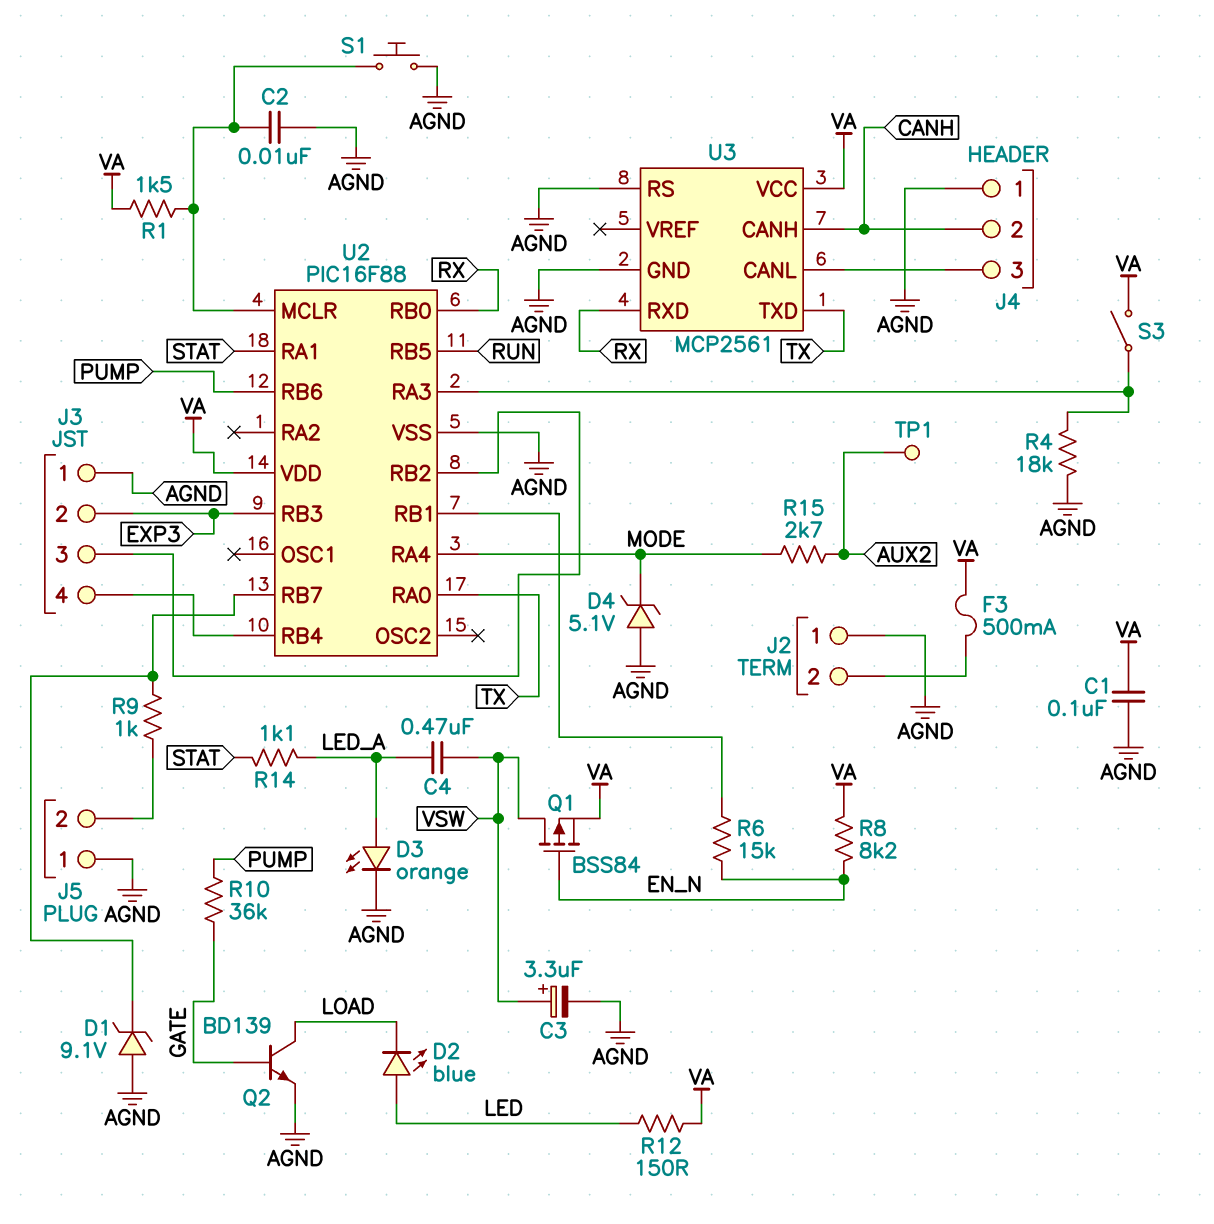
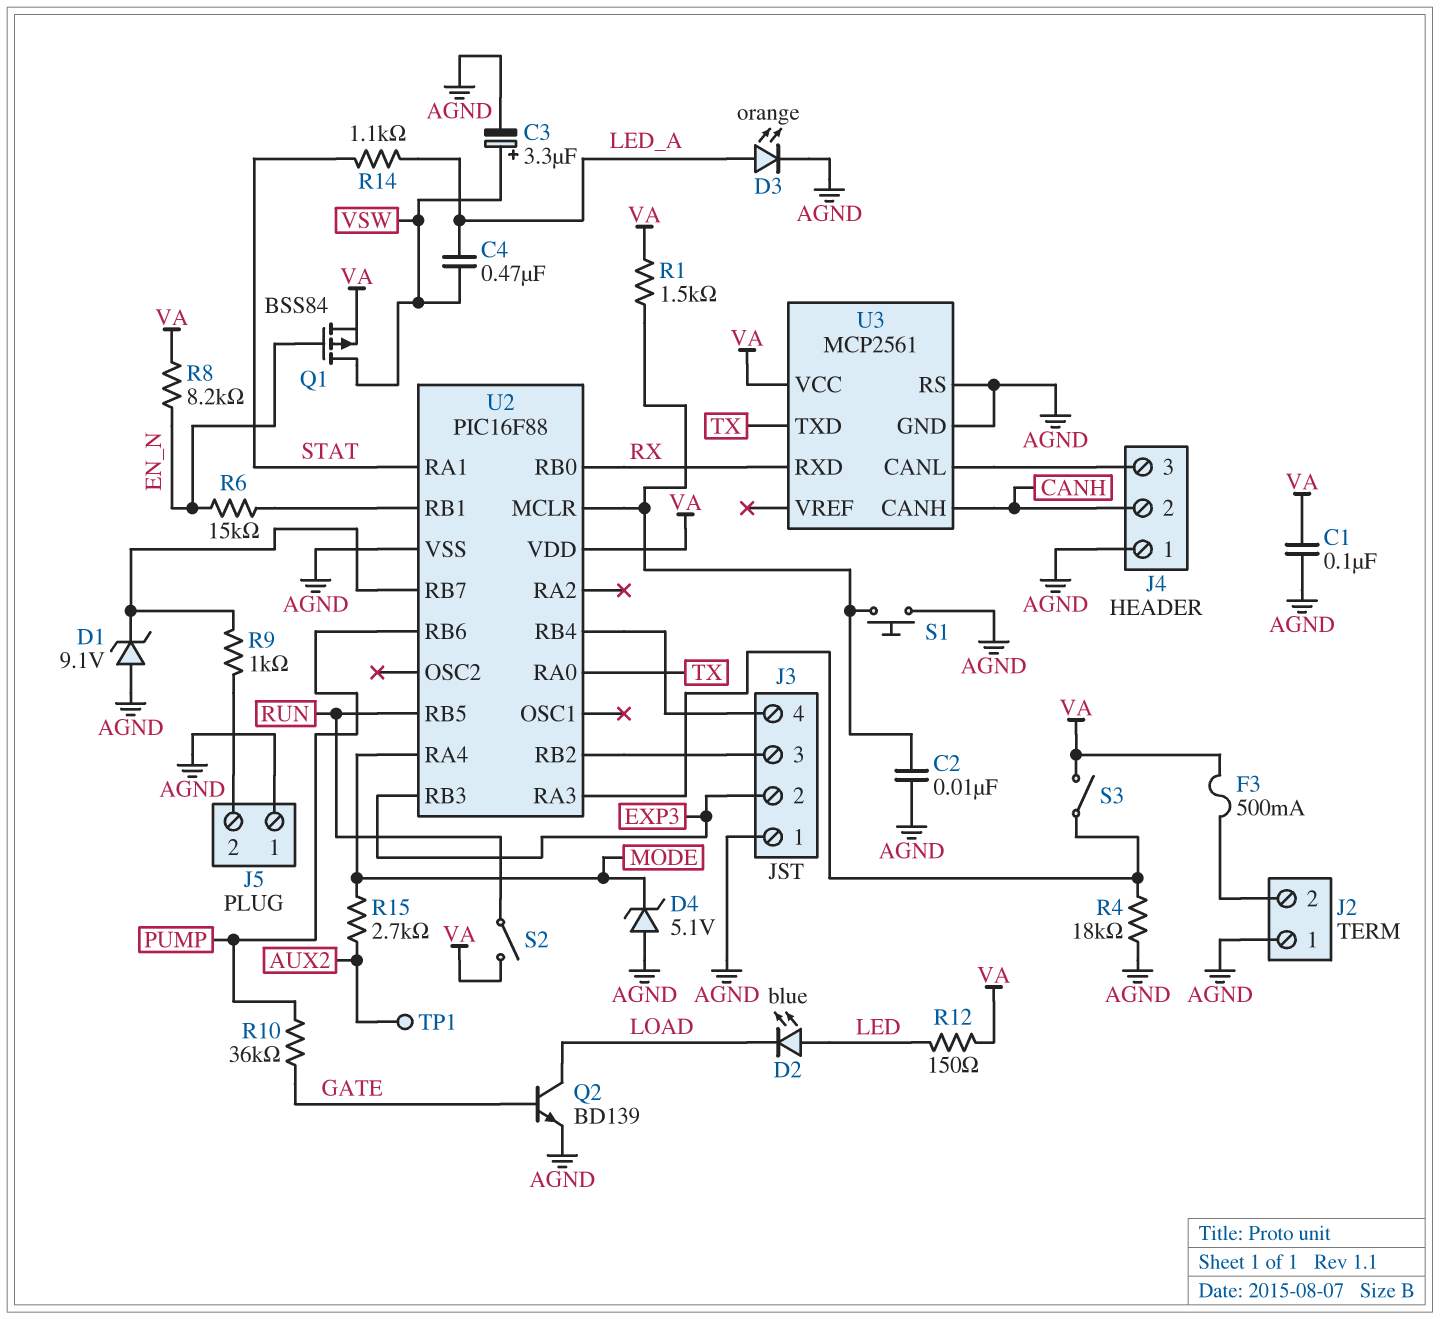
S2: none -> switch (RUN, VA)

